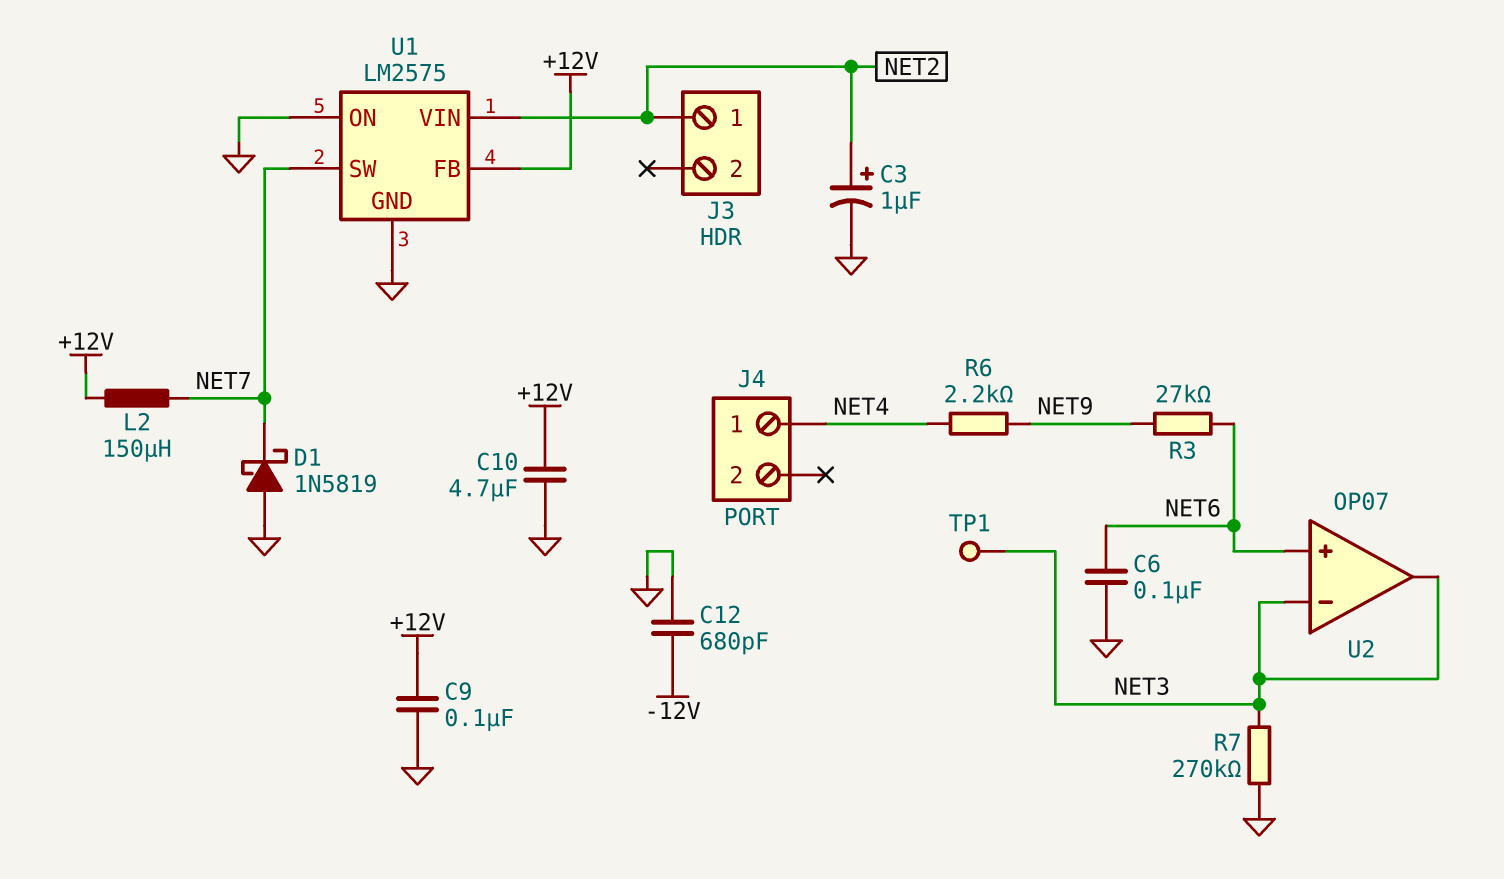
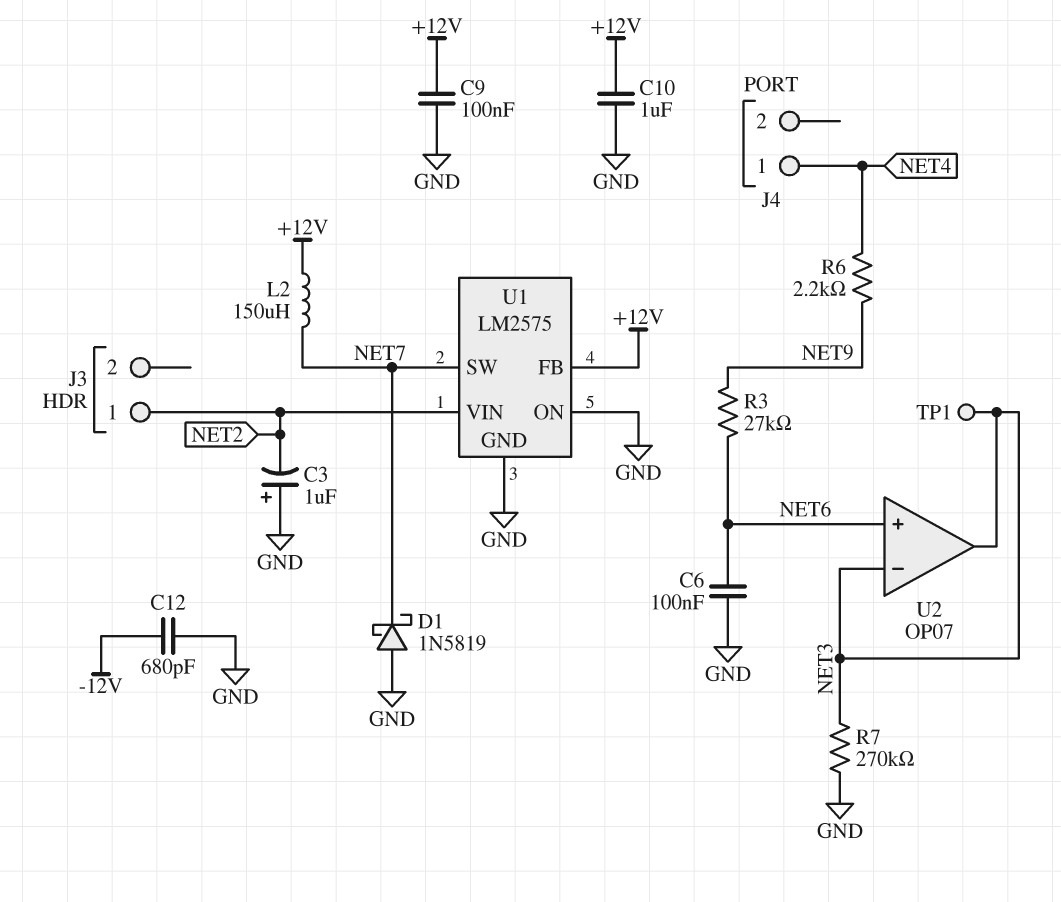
C3: 1uF (plus NET2, minus GND) -> 1uF (plus GND, minus NET2)
C10: 4.7uF (+12V, GND) -> 1uF (+12V, GND)

